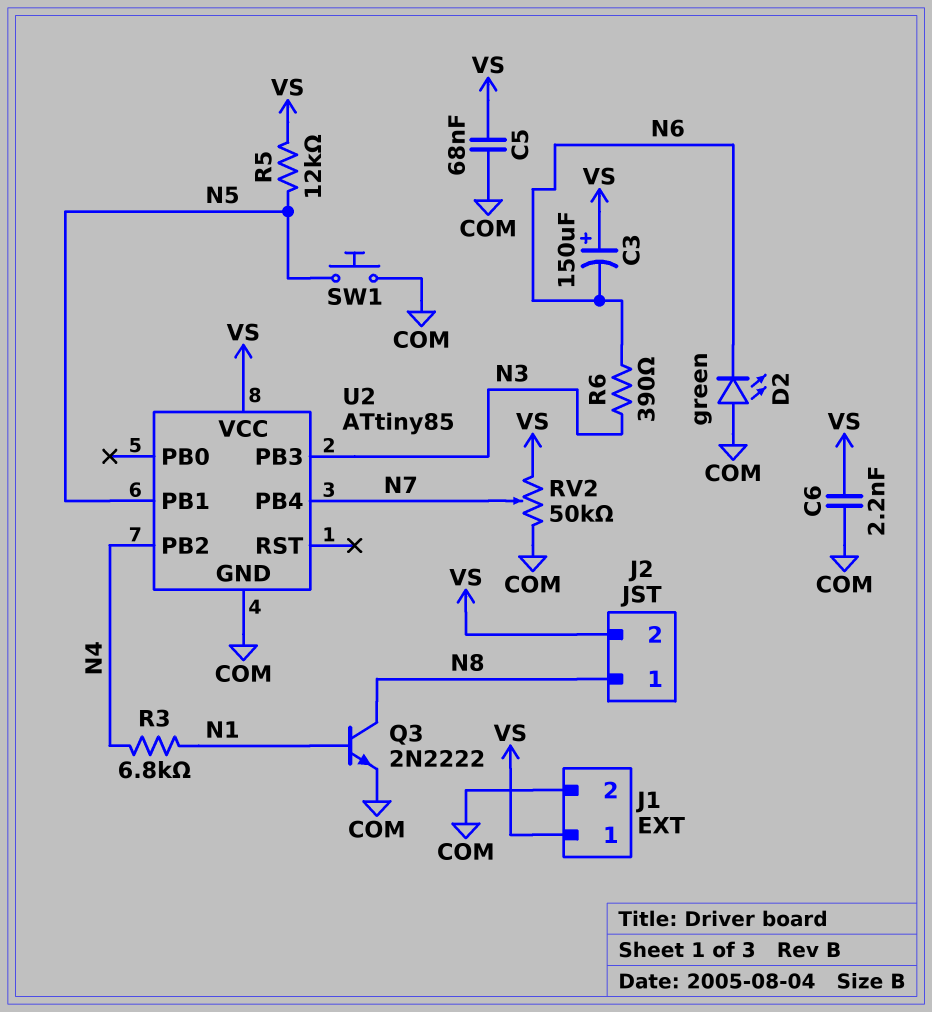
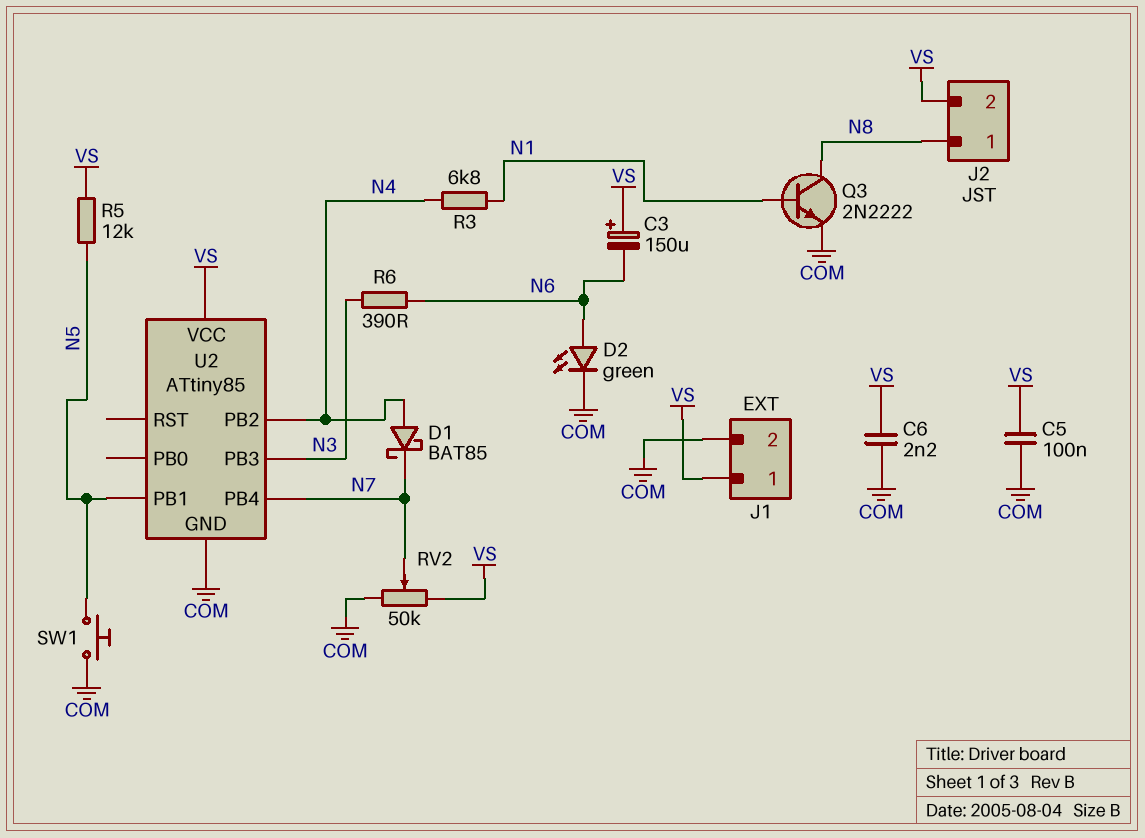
C5: 68nF (COM, VS) -> 100nF (COM, VS)
D1: none -> schottky BAT85 (A N4, K N7)
D2: LED green (A COM, K N6) -> LED green (A N6, K COM)

